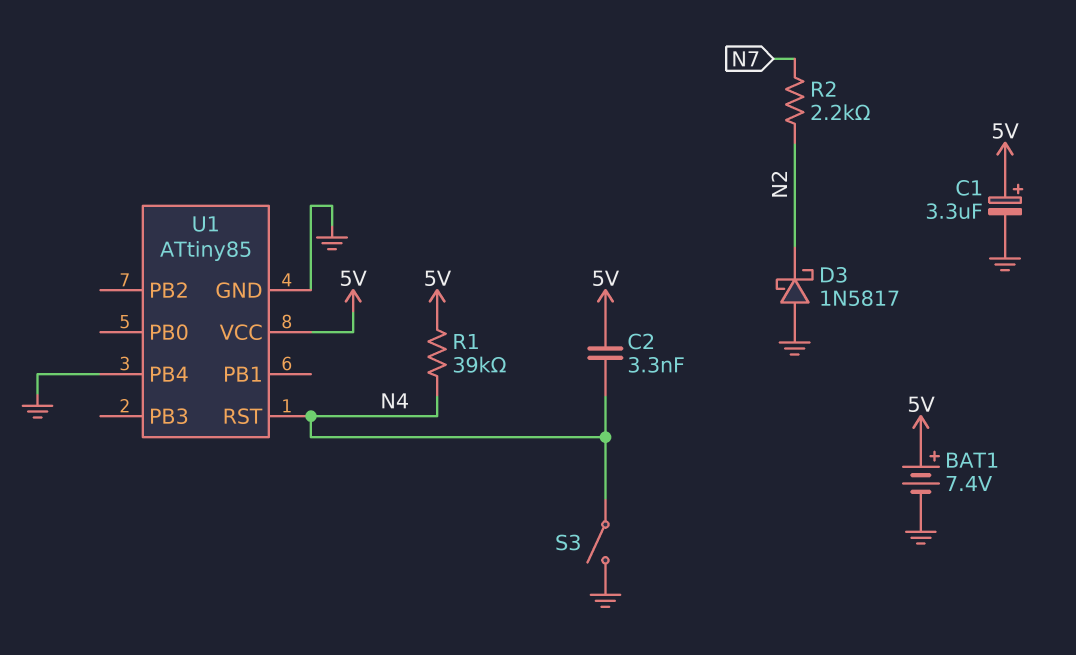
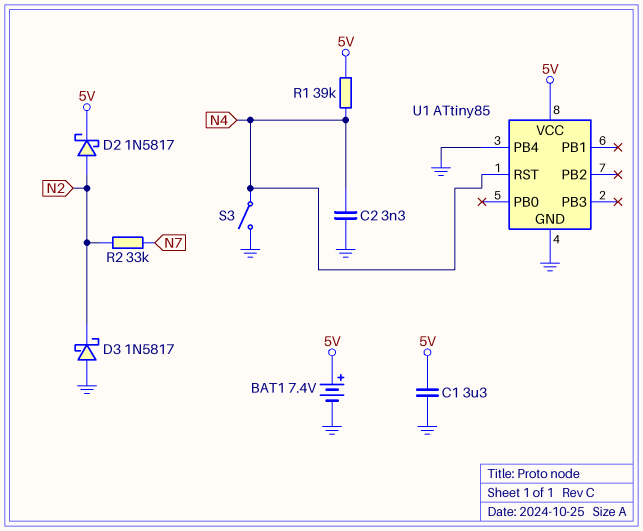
C1: 3.3uF (plus 5V, minus GND) -> 3.3uF (5V, GND)
C2: 3.3nF (5V, N4) -> 3.3nF (GND, N4)
D2: none -> schottky 1N5817 (A N2, K 5V)
R2: 2.2k (N2, N7) -> 33k (N2, N7)

